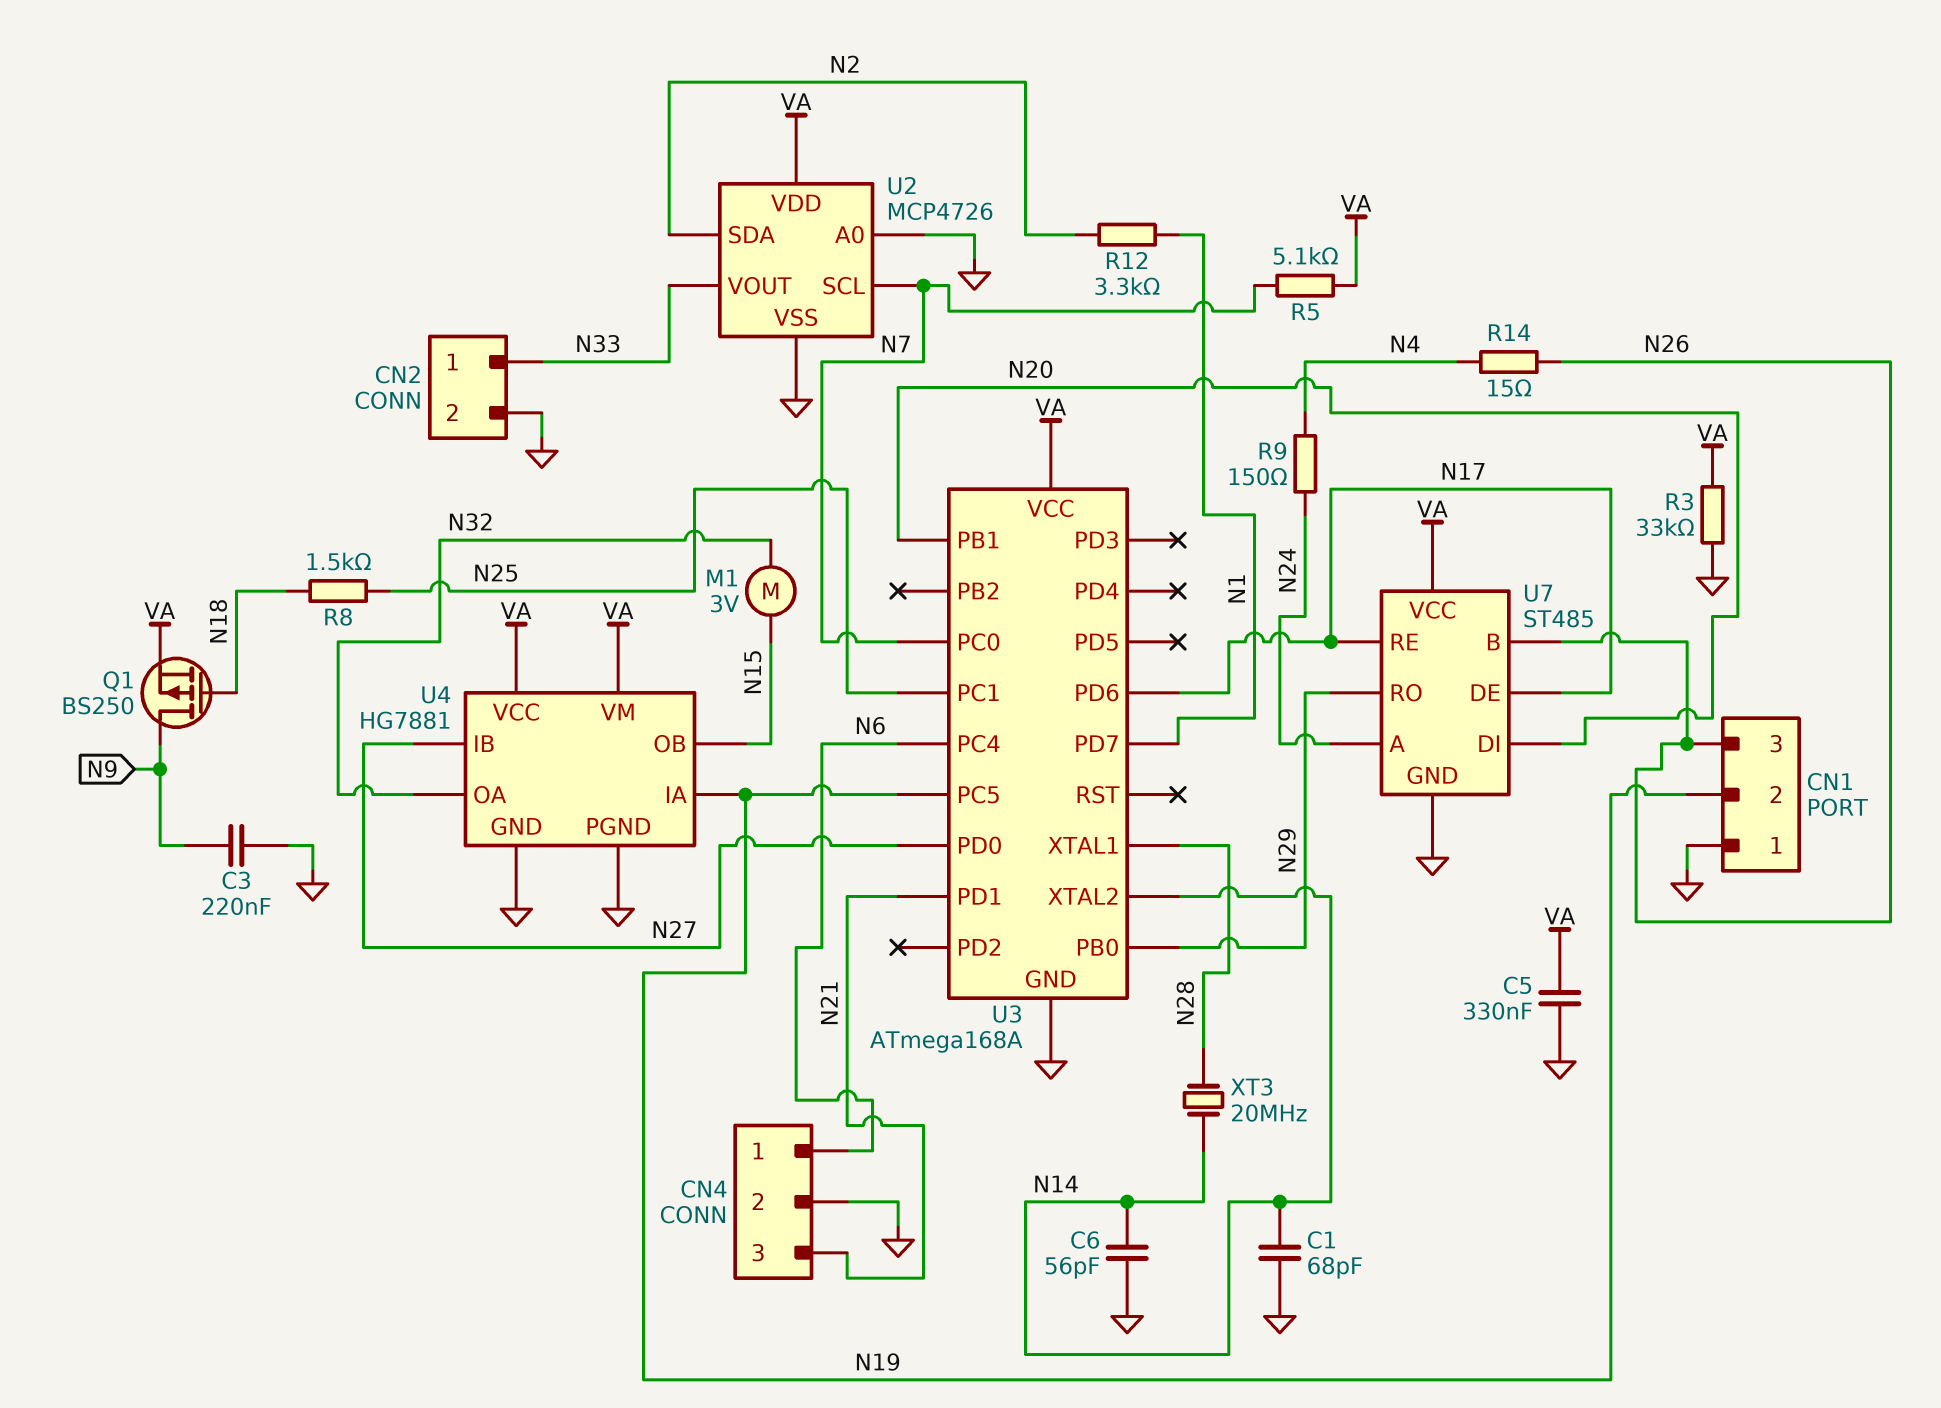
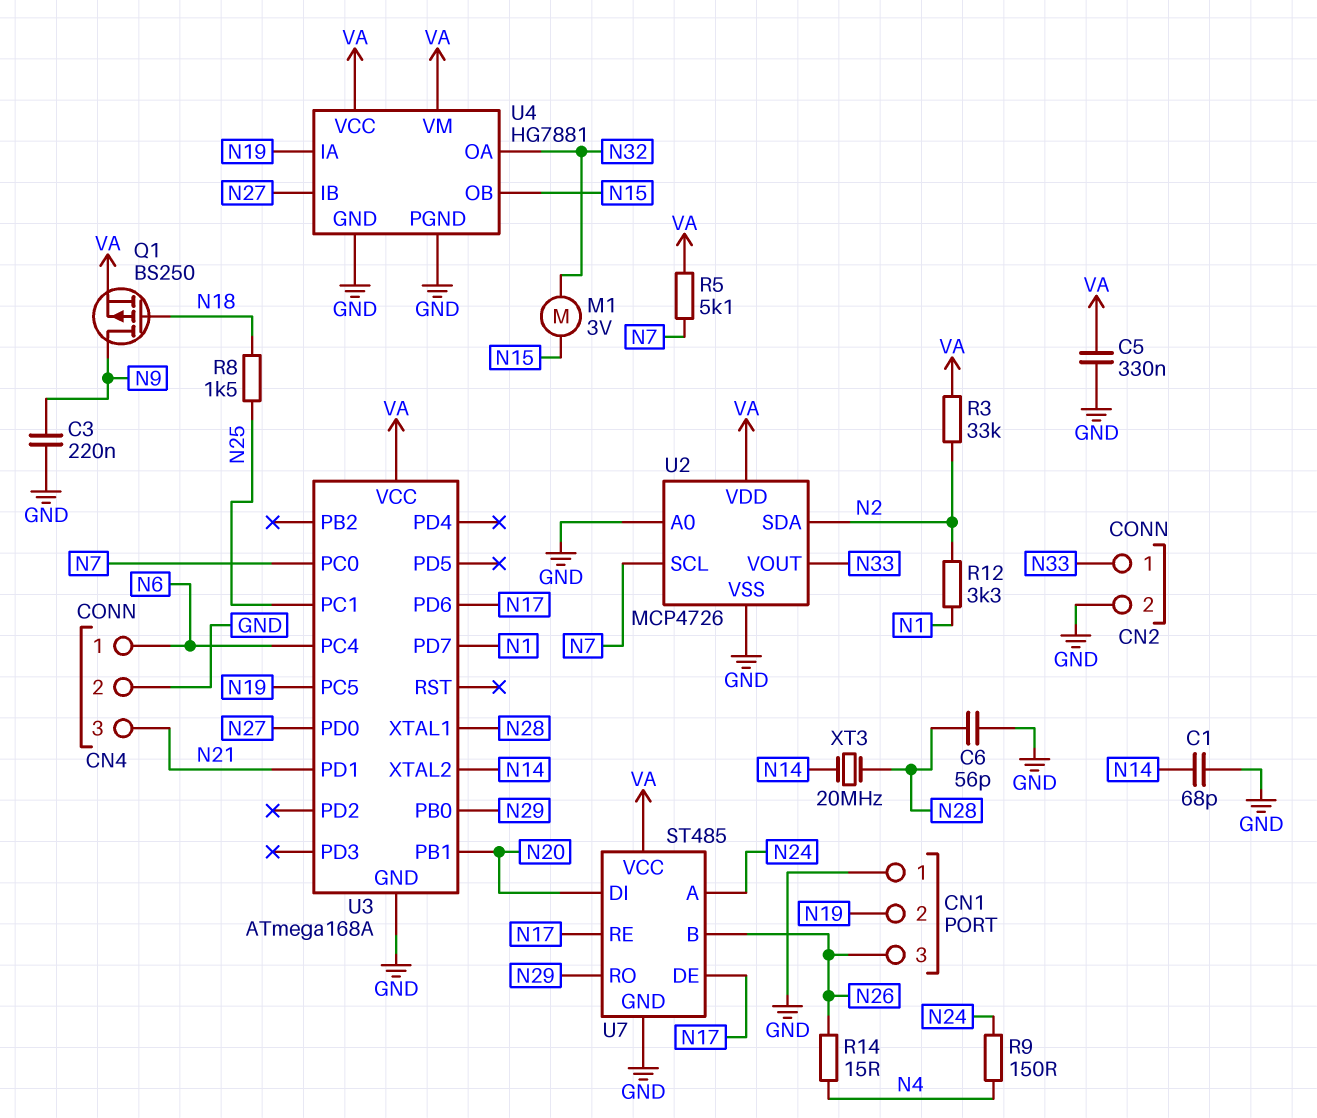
C6: 56pF (GND, N14) -> 56pF (GND, N28)
R3: 33k (GND, VA) -> 33k (N2, VA)

